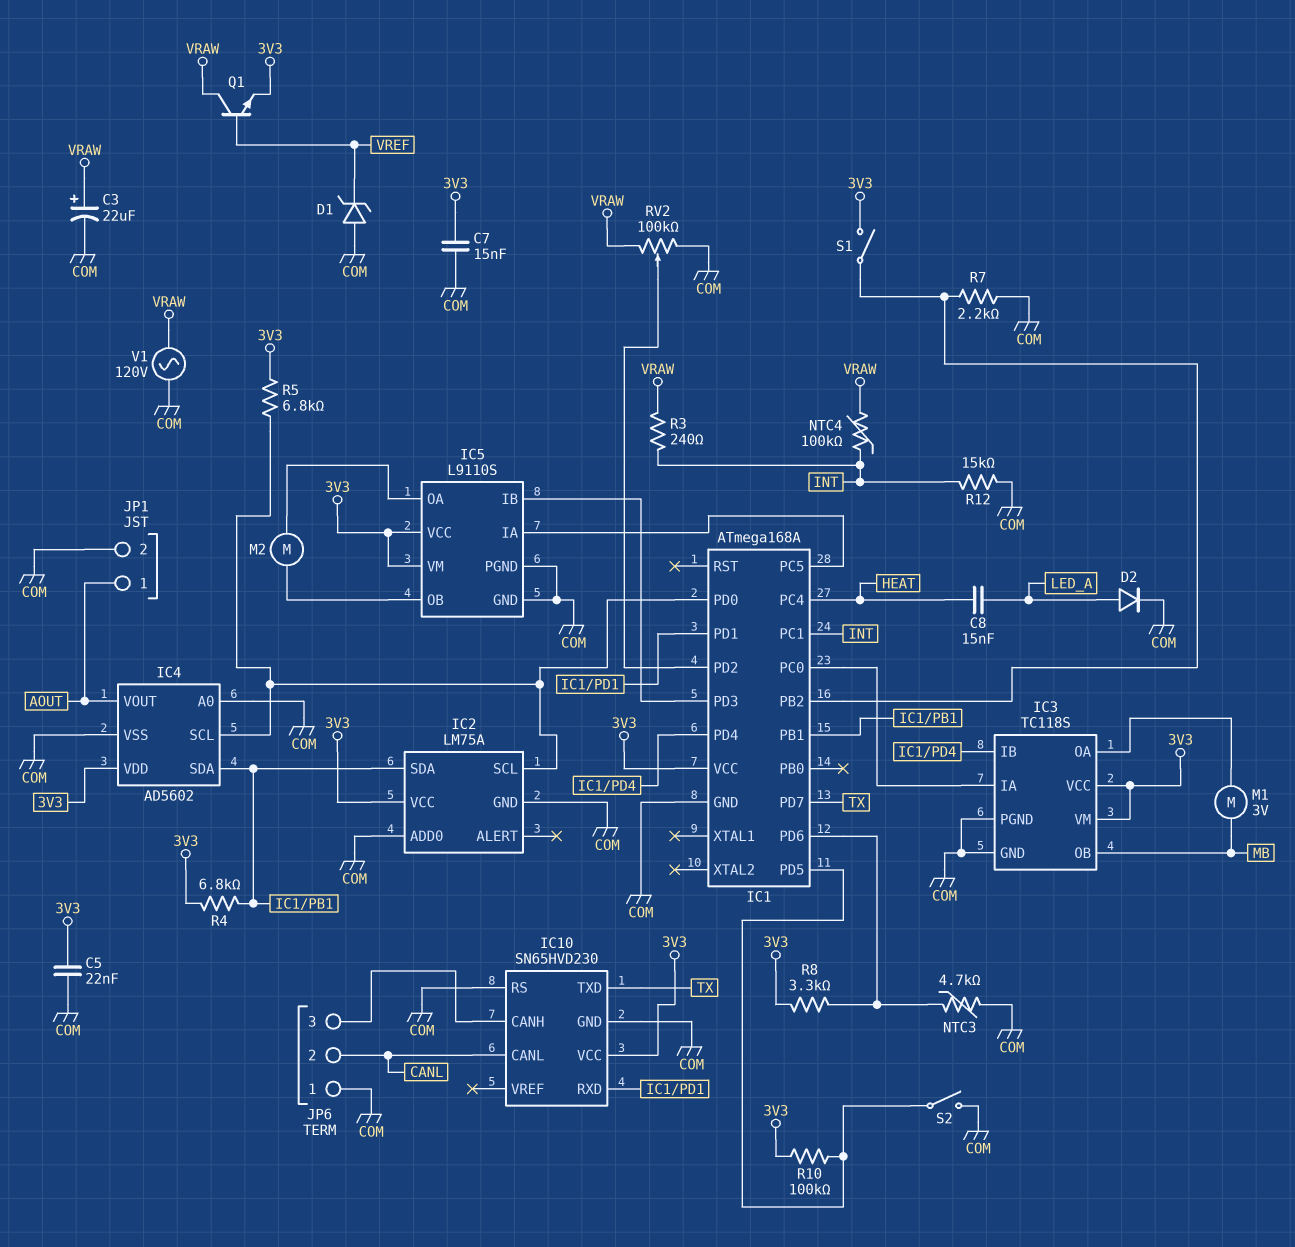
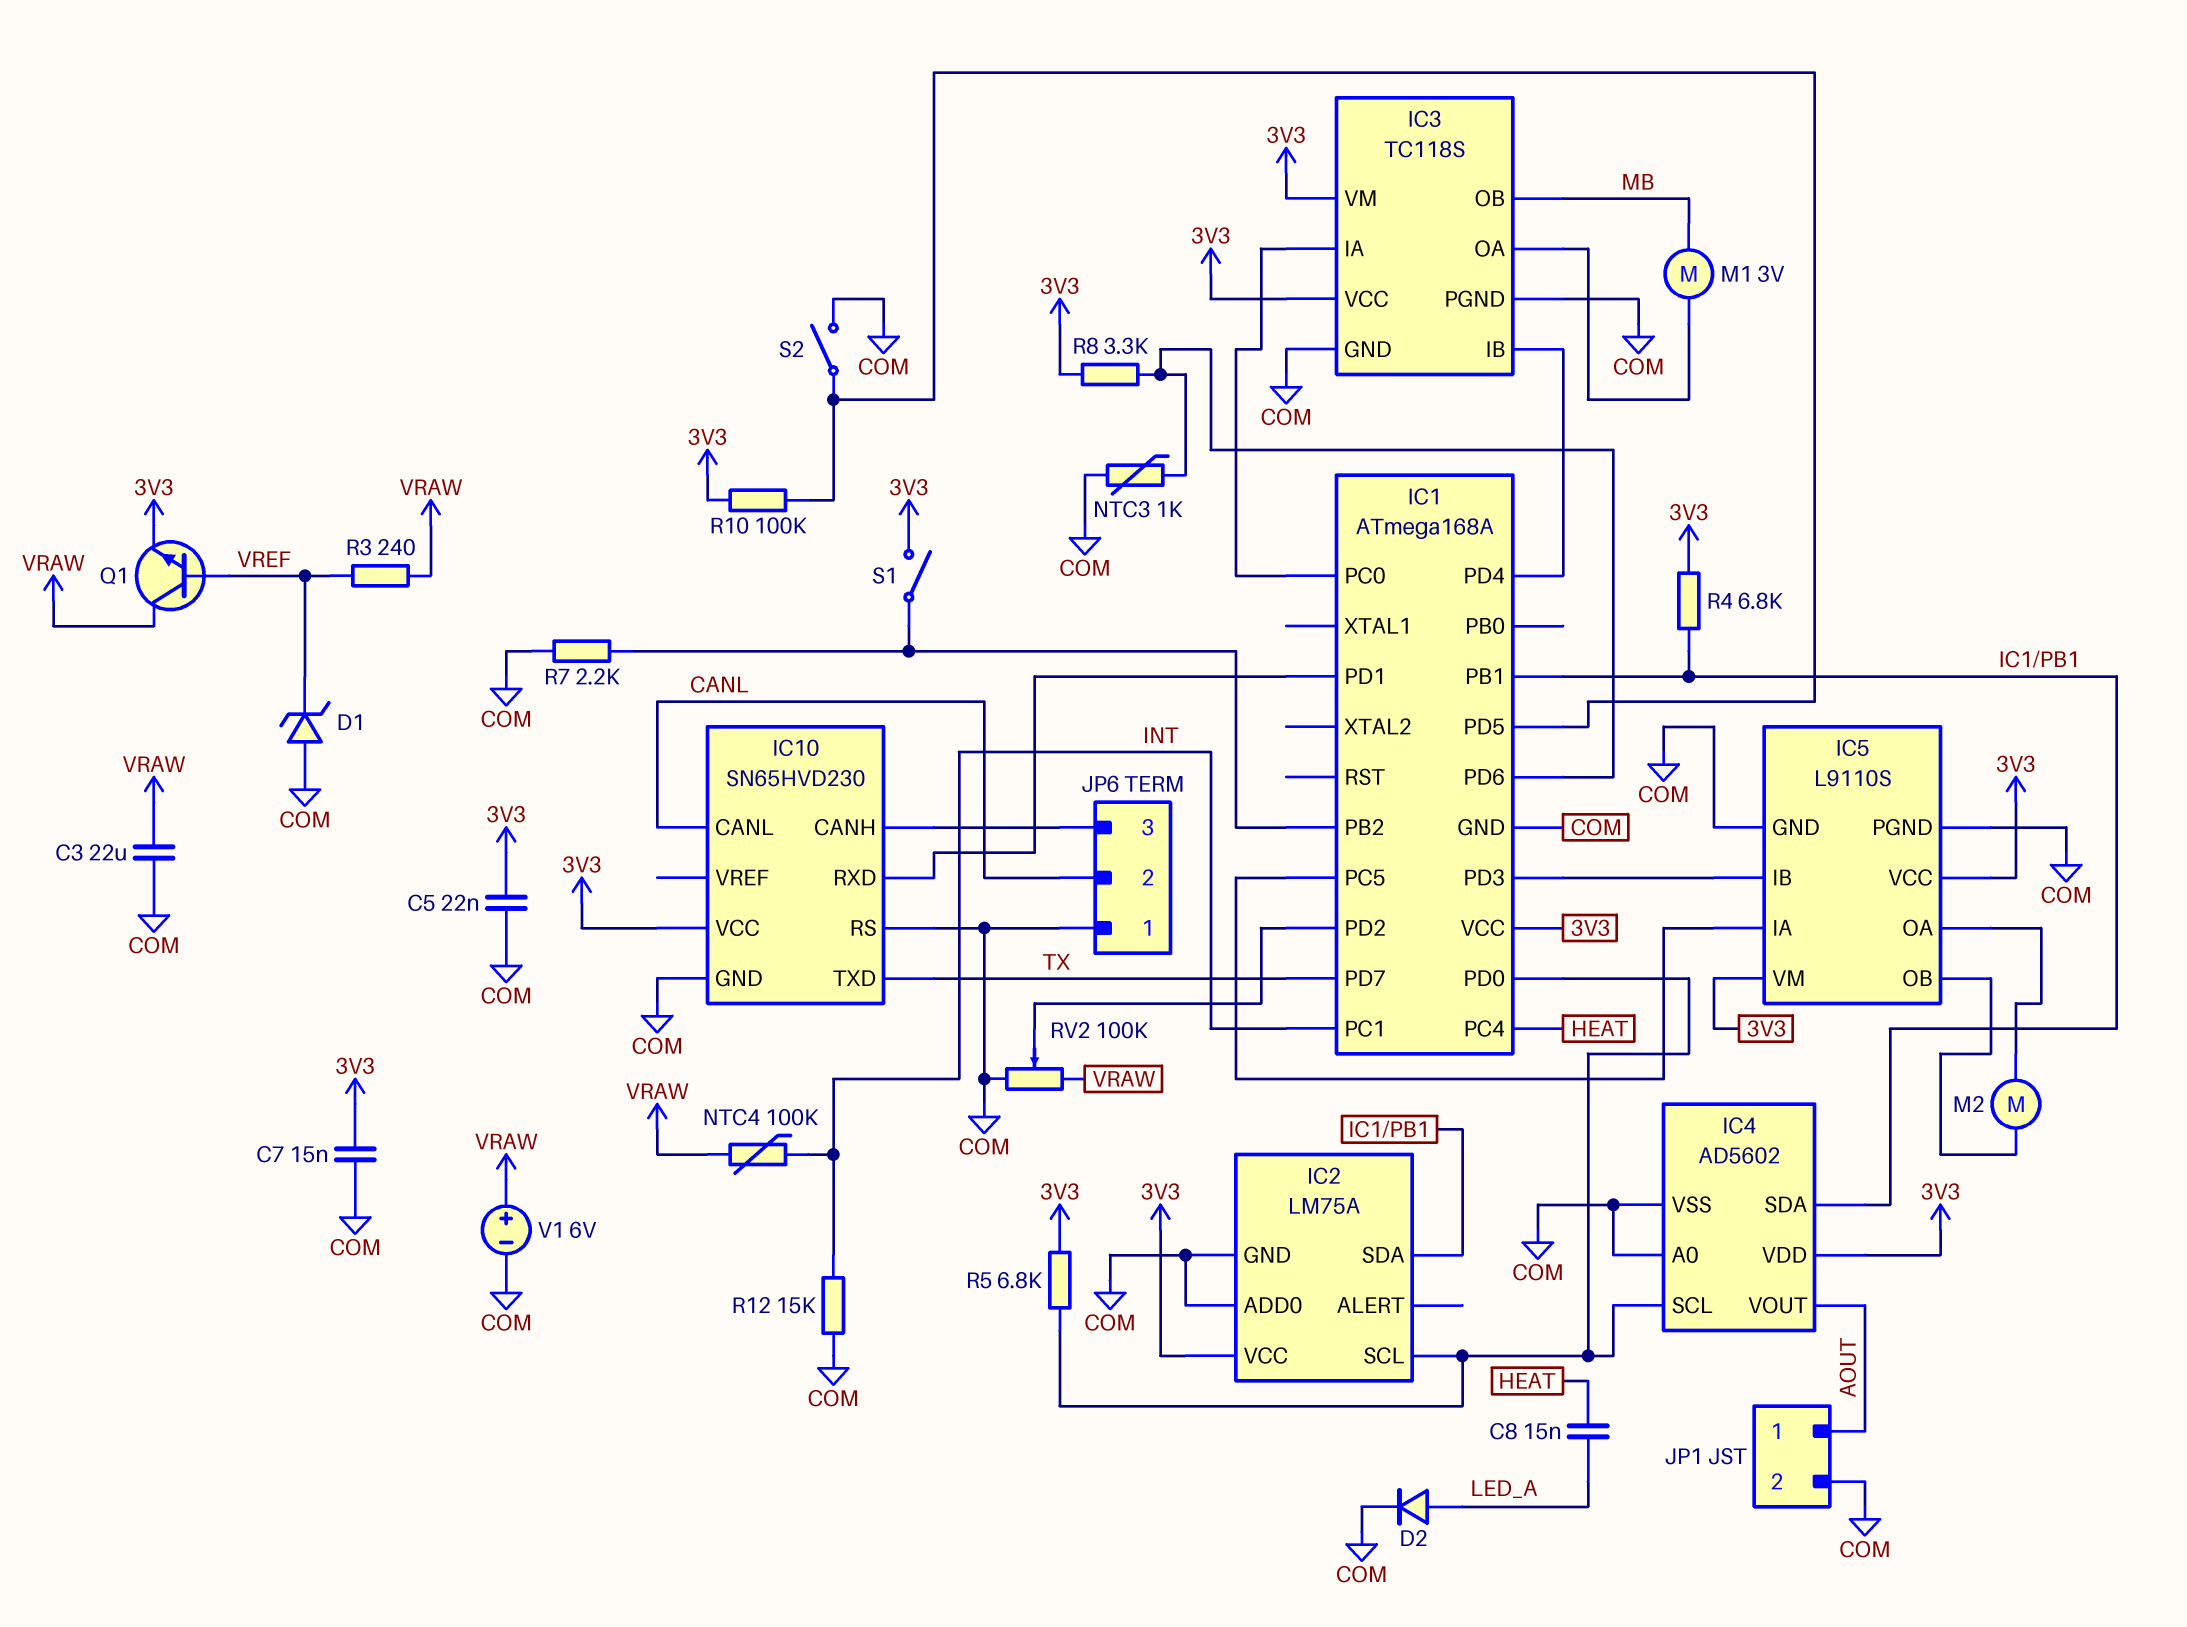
C3: 22uF (plus VRAW, minus COM) -> 22uF (COM, VRAW)
NTC3: 4.7k (COM, IC1/PD6) -> 1k (COM, IC1/PD6)
R3: 240 (INT, VRAW) -> 240 (VRAW, VREF)
V1: AC 120V (COM, VRAW) -> 6V (plus VRAW, minus COM)

